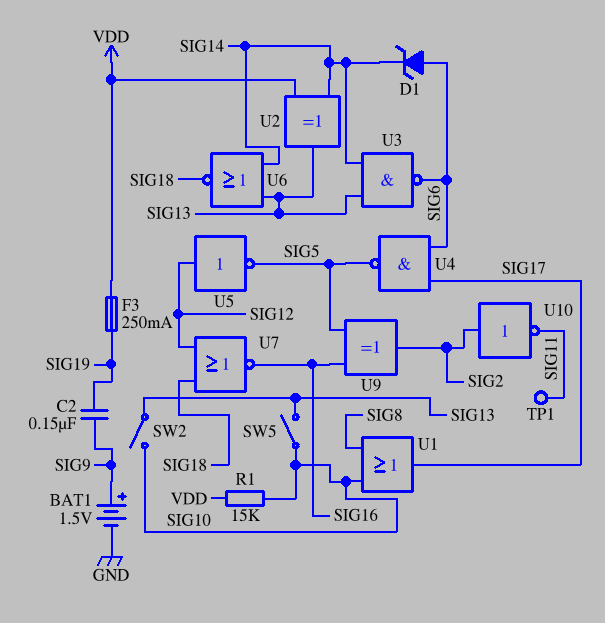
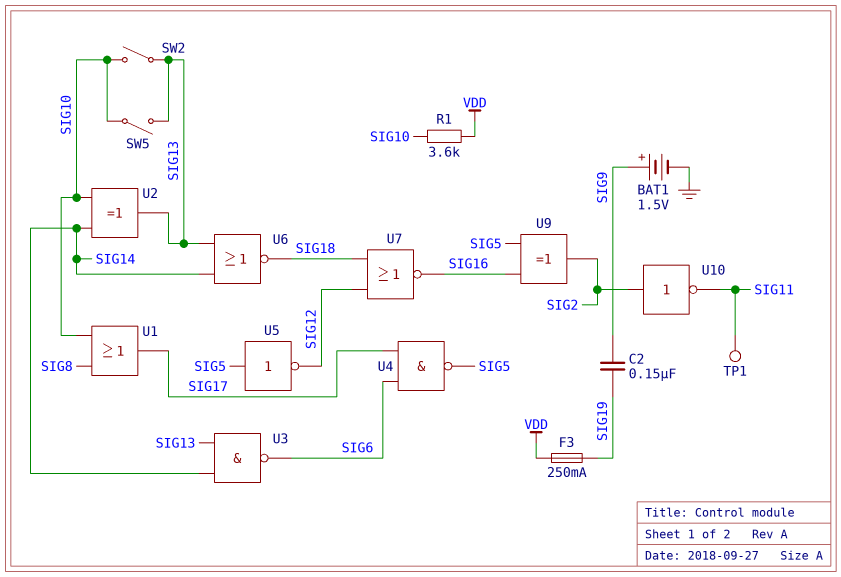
D1: zener (A SIG6, K SIG14) -> none
R1: 15k (SIG10, VDD) -> 3.6k (SIG10, VDD)
U2: XOR (in SIG14, in VDD, out SIG13) -> XOR (in SIG10, in SIG14, out SIG13)
U5: NOT (in SIG12, out SIG5) -> NOT (in SIG5, out SIG12)

